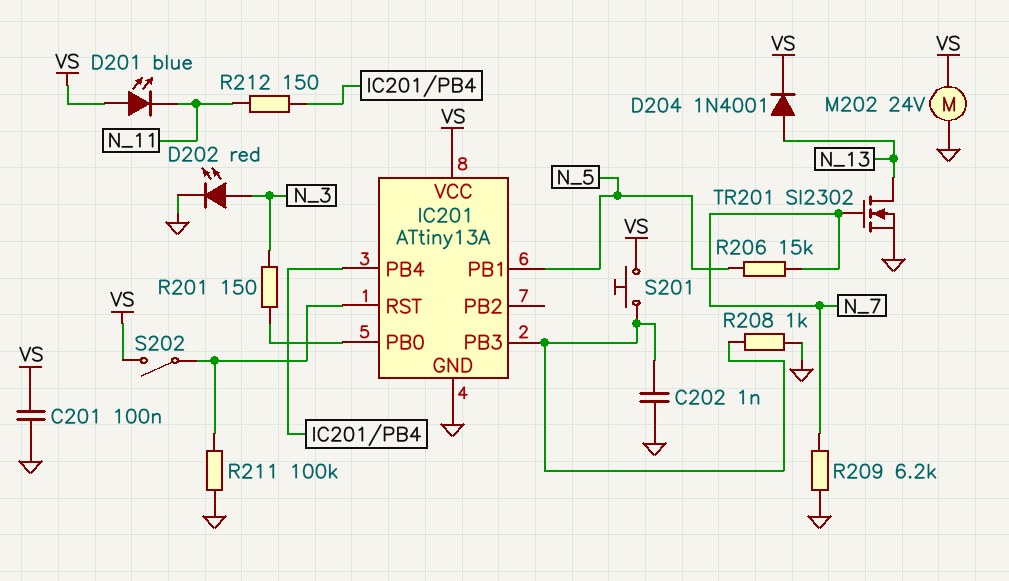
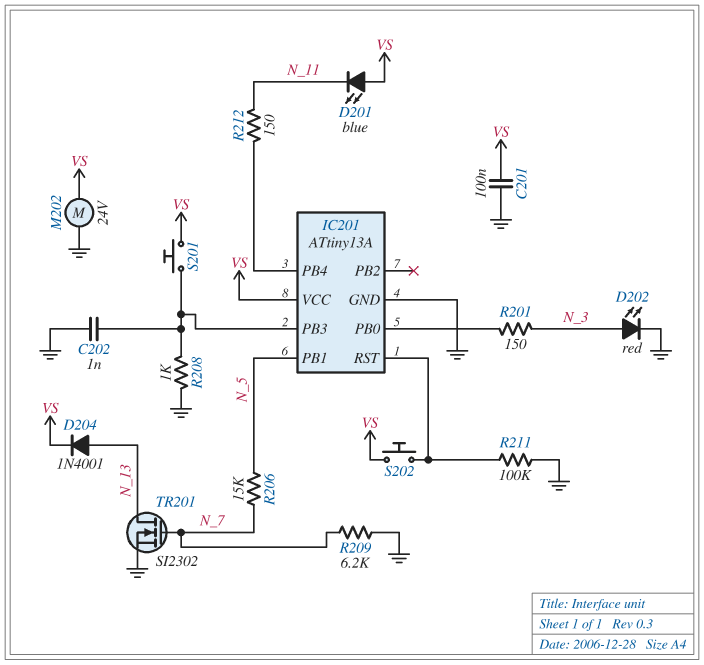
S202: switch (IC201/RST, VS) -> button (IC201/RST, VS)

